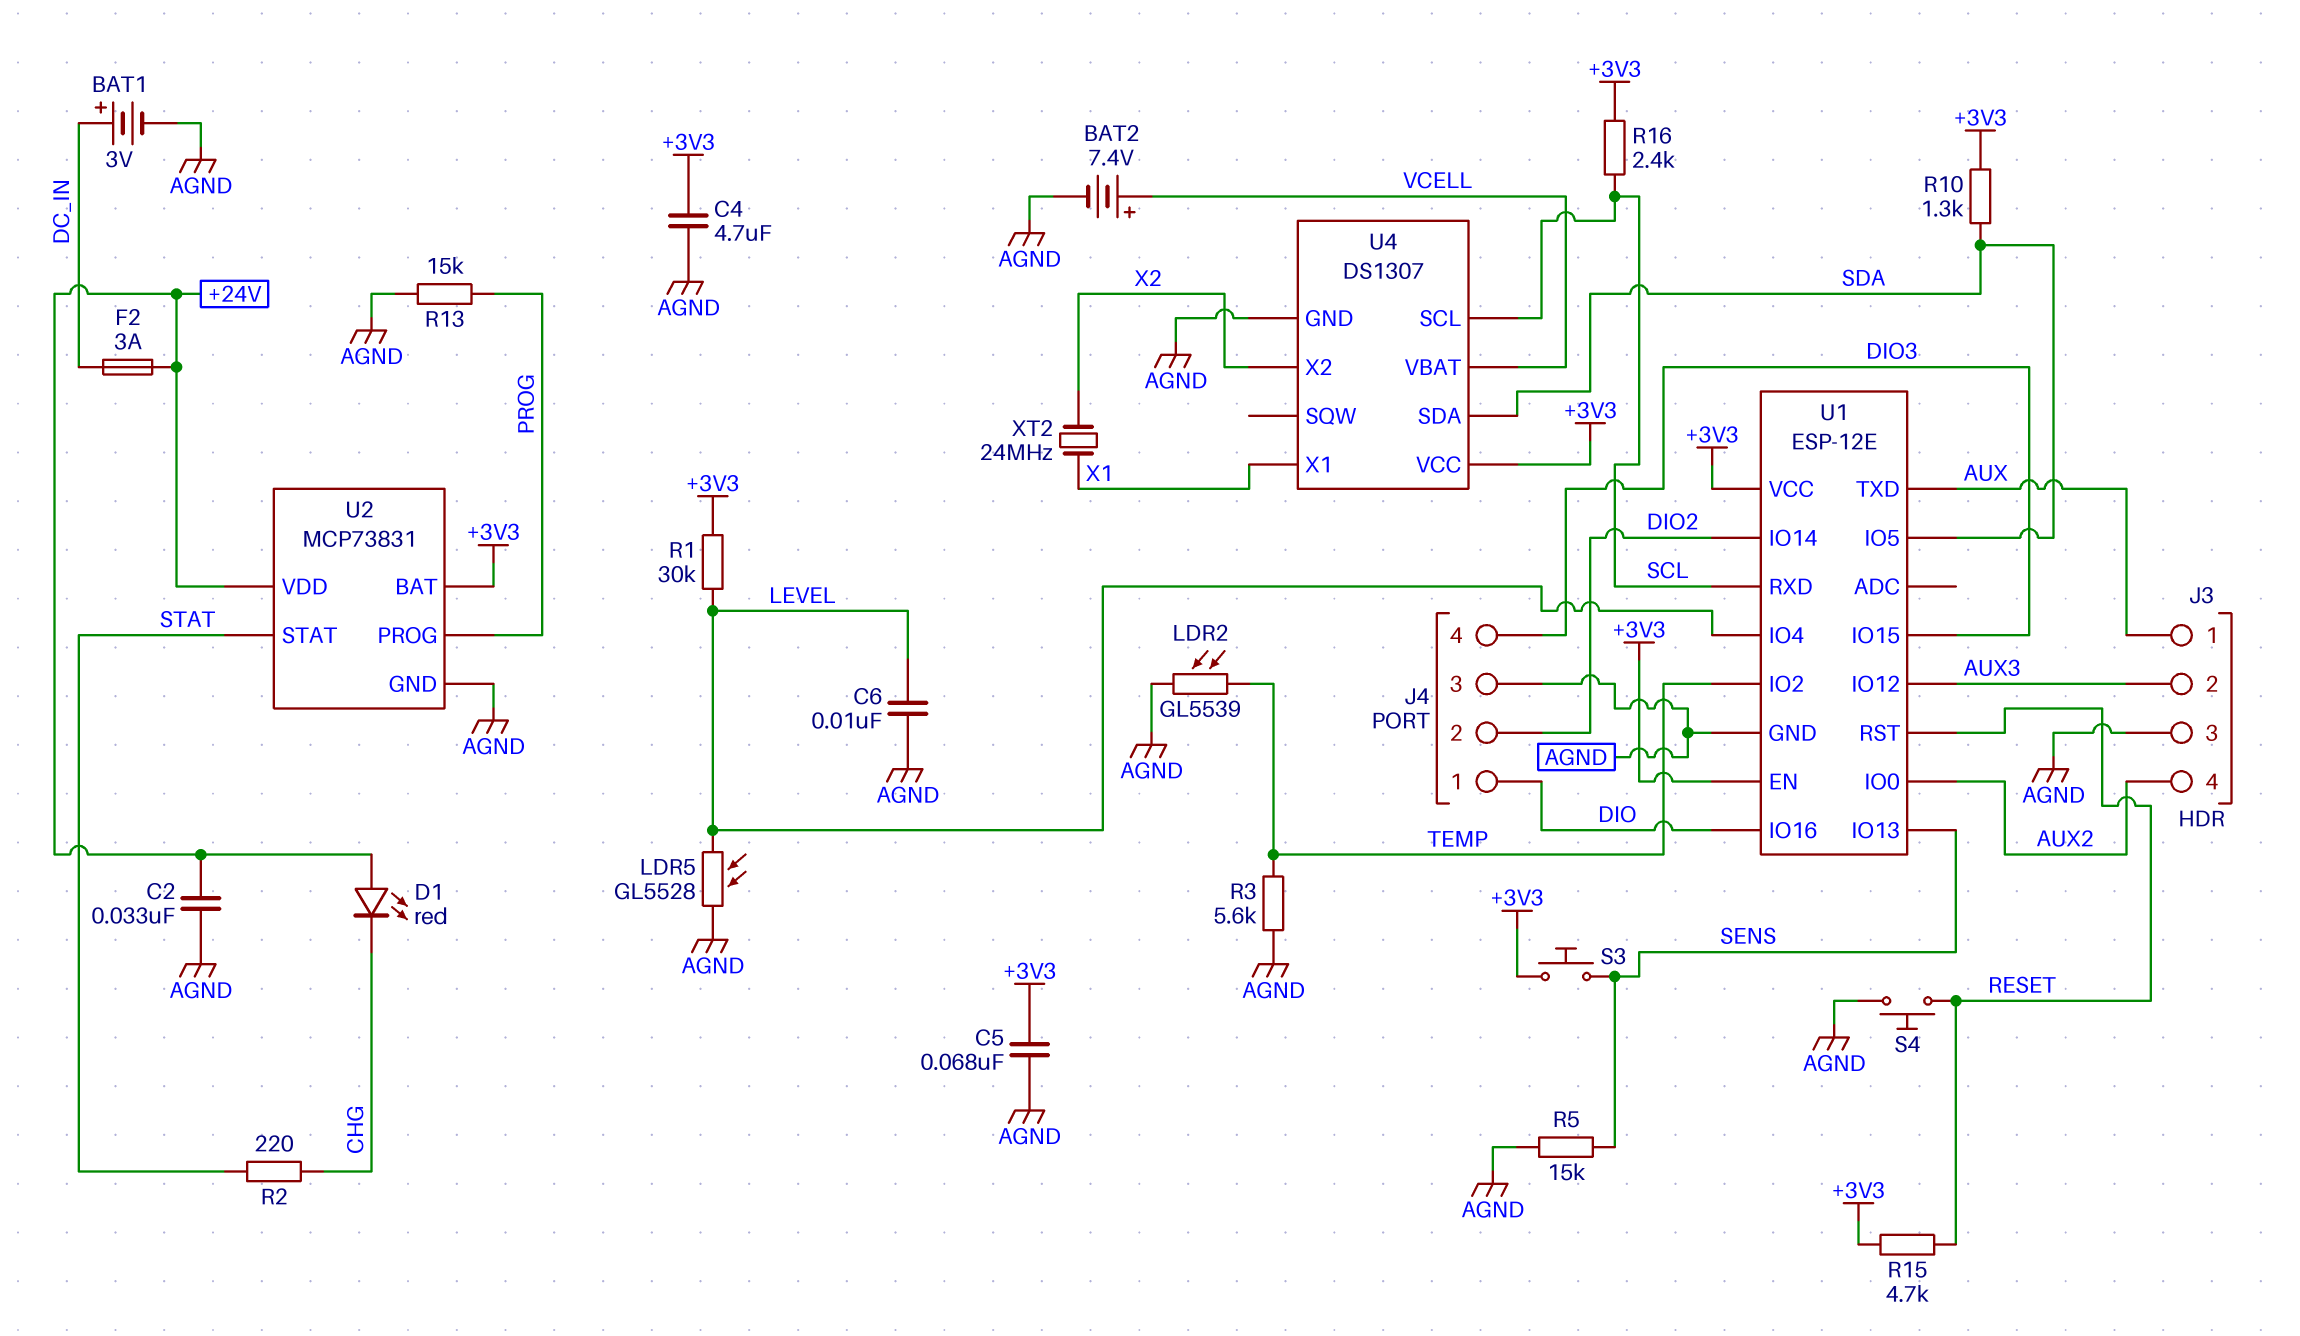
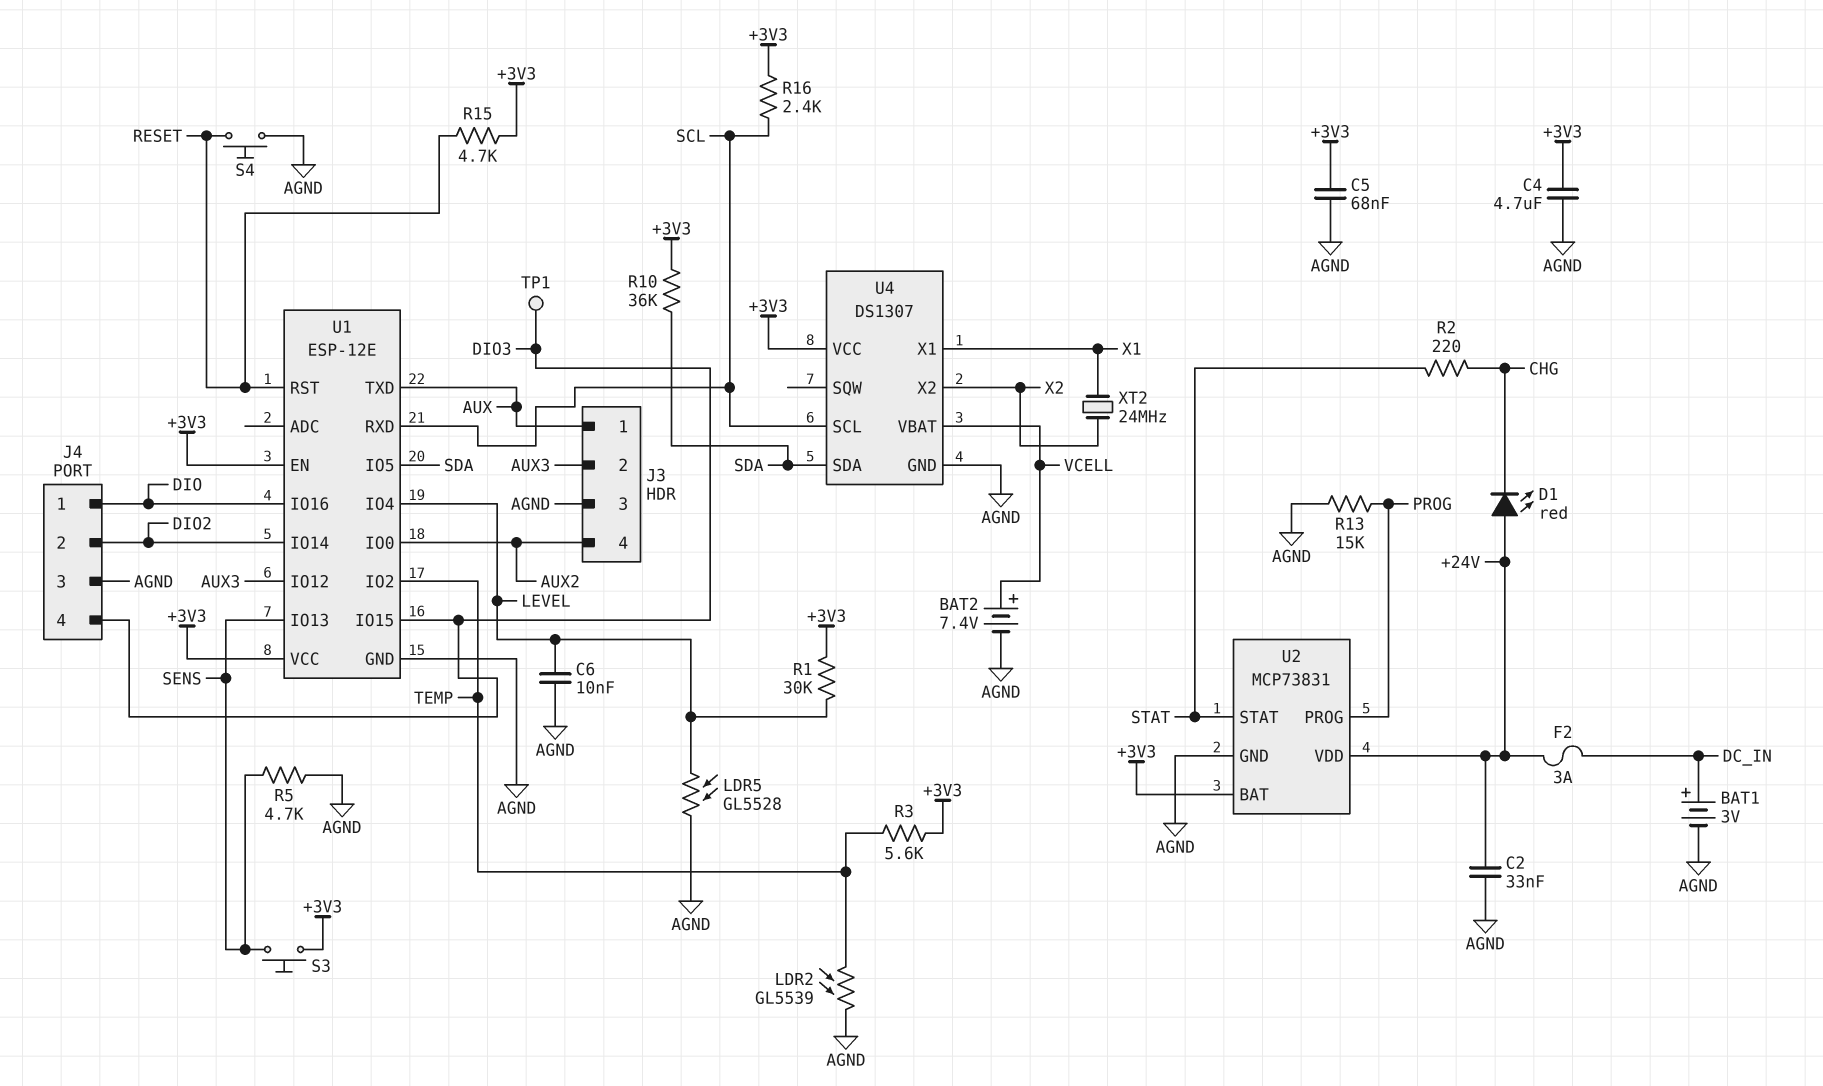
R3: 5.6k (AGND, TEMP) -> 5.6k (+3V3, TEMP)
R5: 15k (AGND, SENS) -> 4.7k (AGND, SENS)
R10: 1.3k (+3V3, SDA) -> 36k (+3V3, SDA)
TP1: none -> test point (DIO3)

